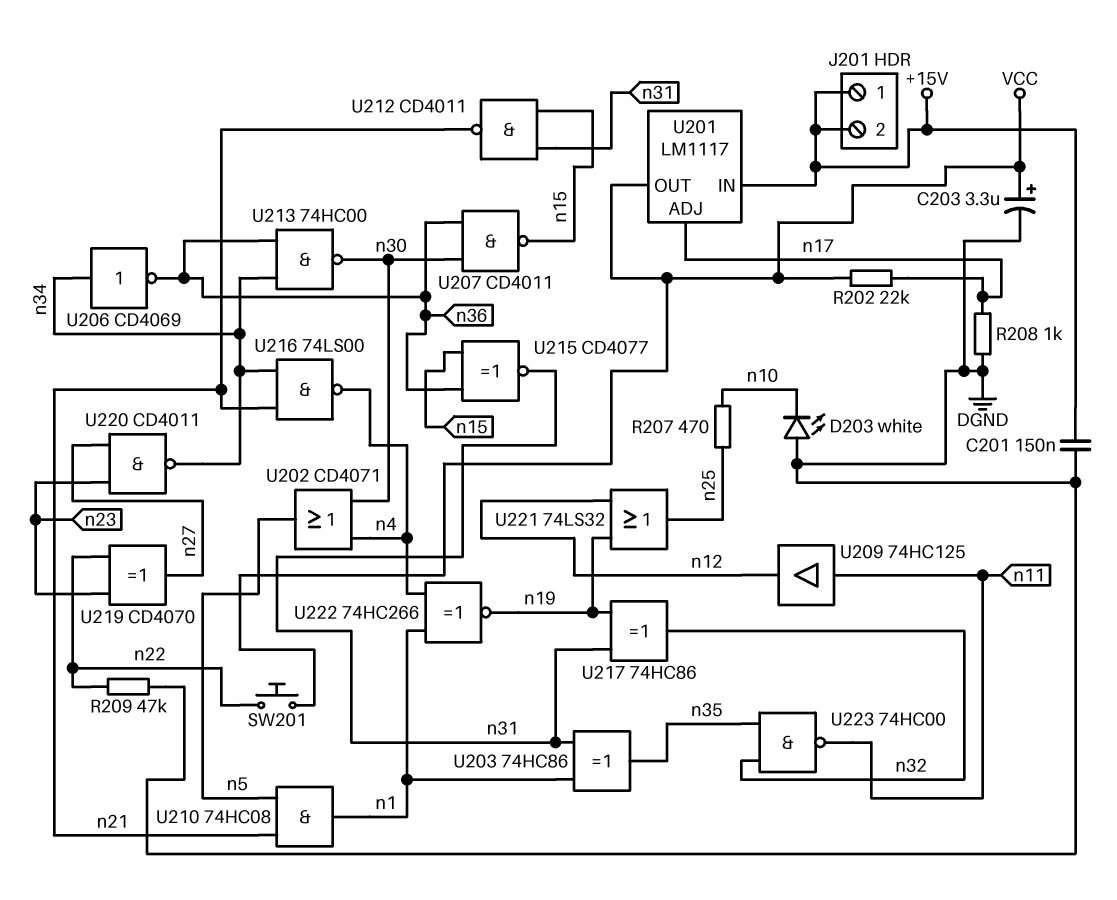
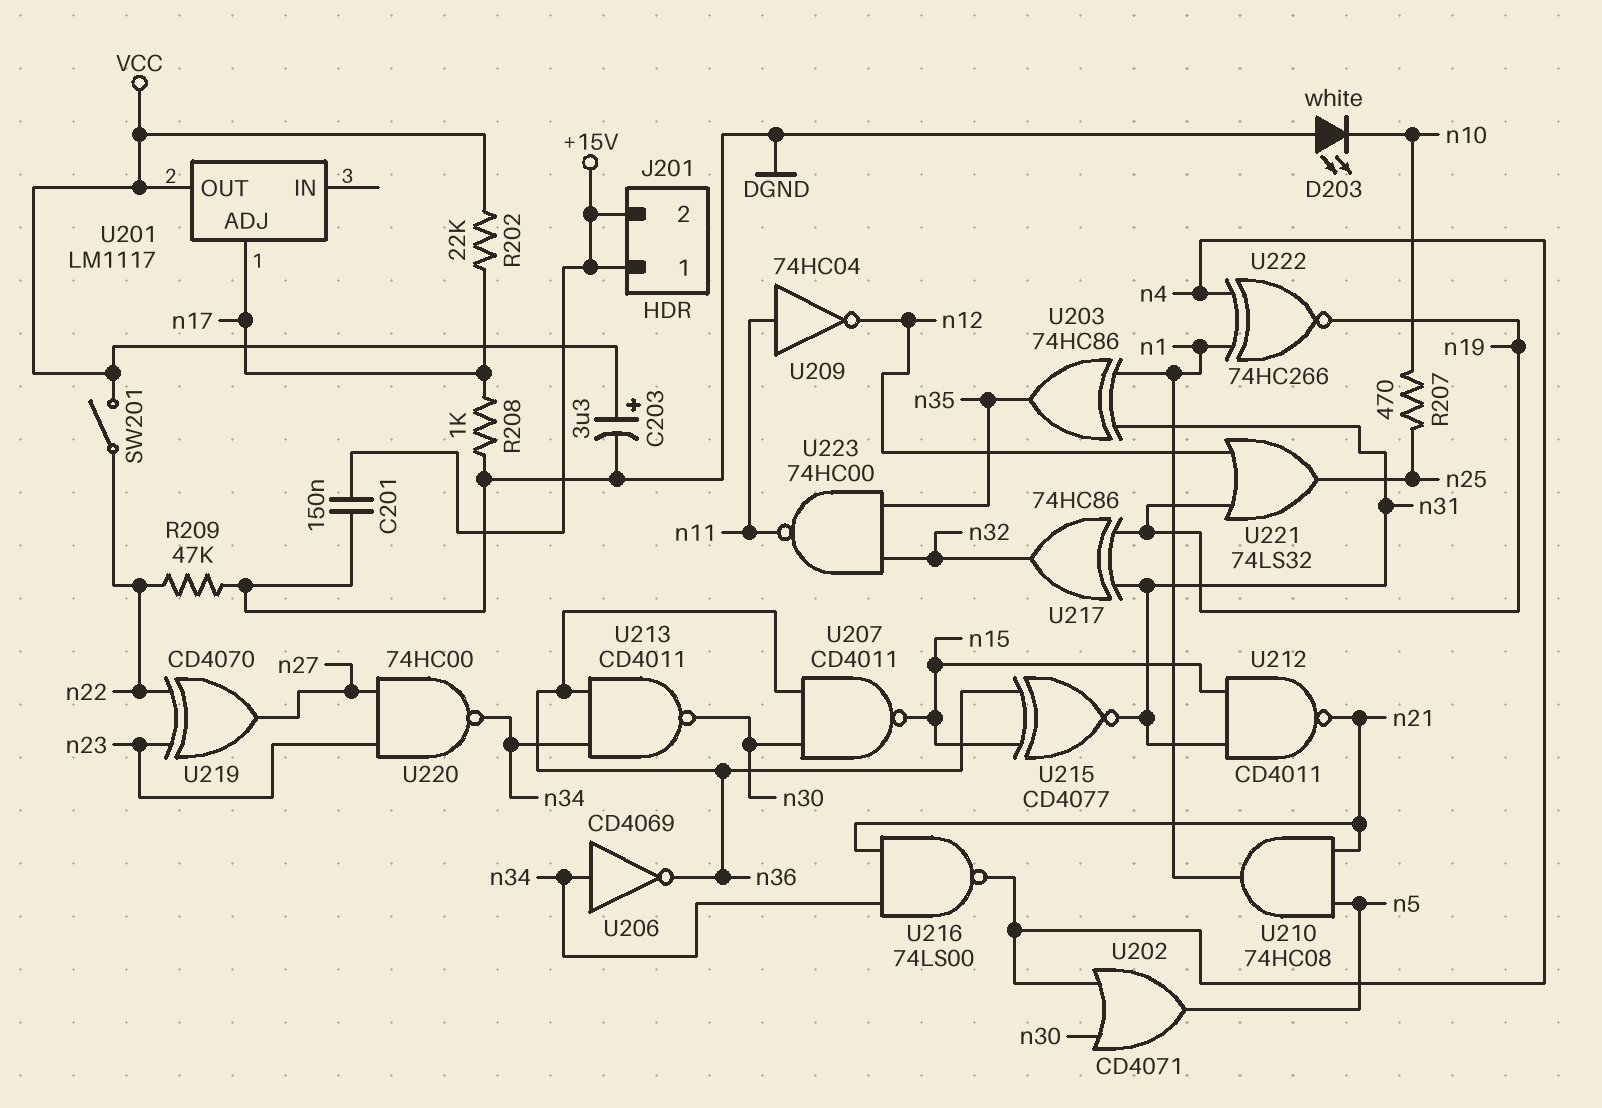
SW201: button (VCC, n22) -> switch (VCC, n22)
U201 pin IN: +15V -> none
U209: buffer 74HC125 (in n11, out n12) -> NOT 74HC04 (in n11, out n12)
U213: NAND 74HC00 (in n34, in n36, out n30) -> NAND CD4011 (in n34, in n36, out n30)
U220: NAND CD4011 (in n23, in n27, out n34) -> NAND 74HC00 (in n23, in n27, out n34)

